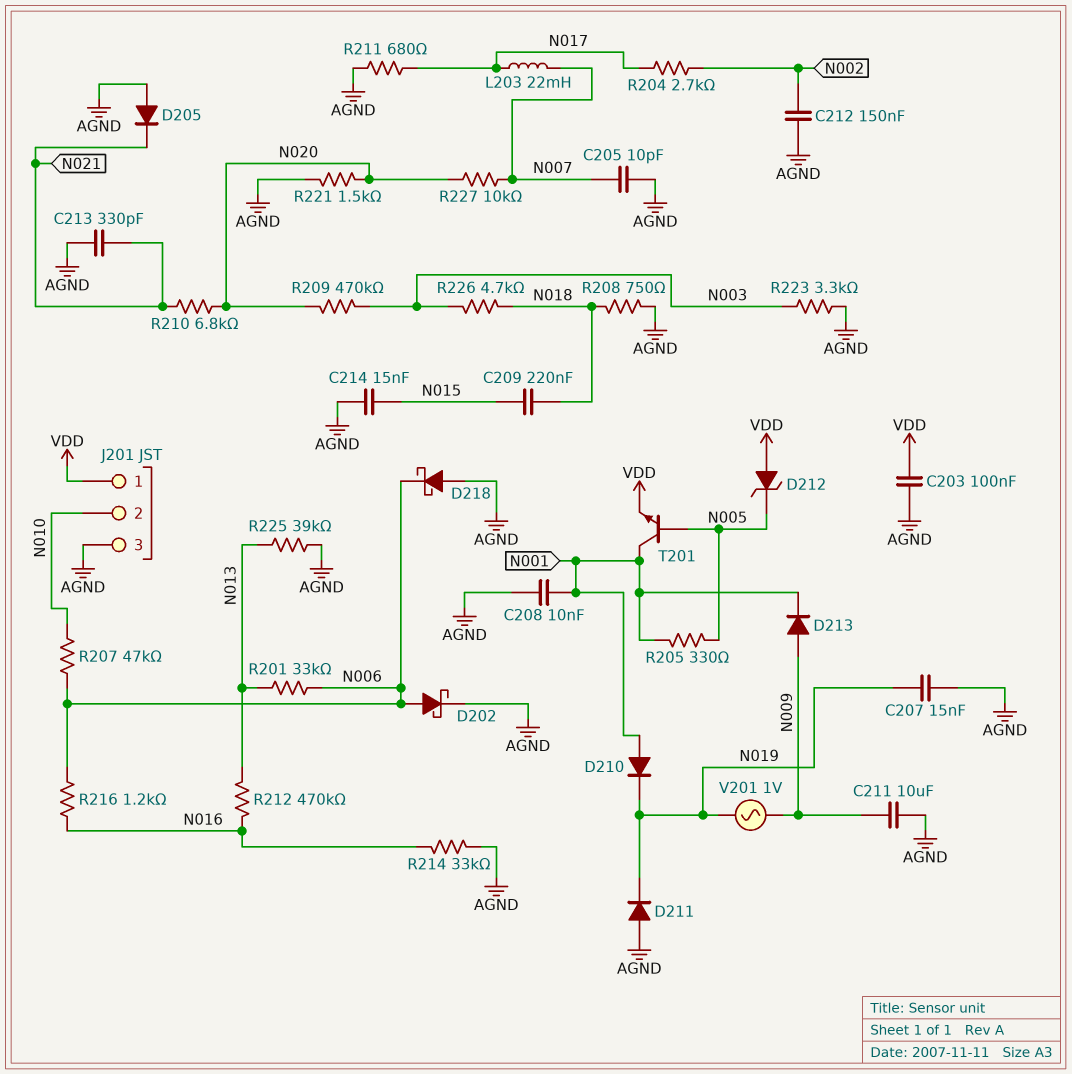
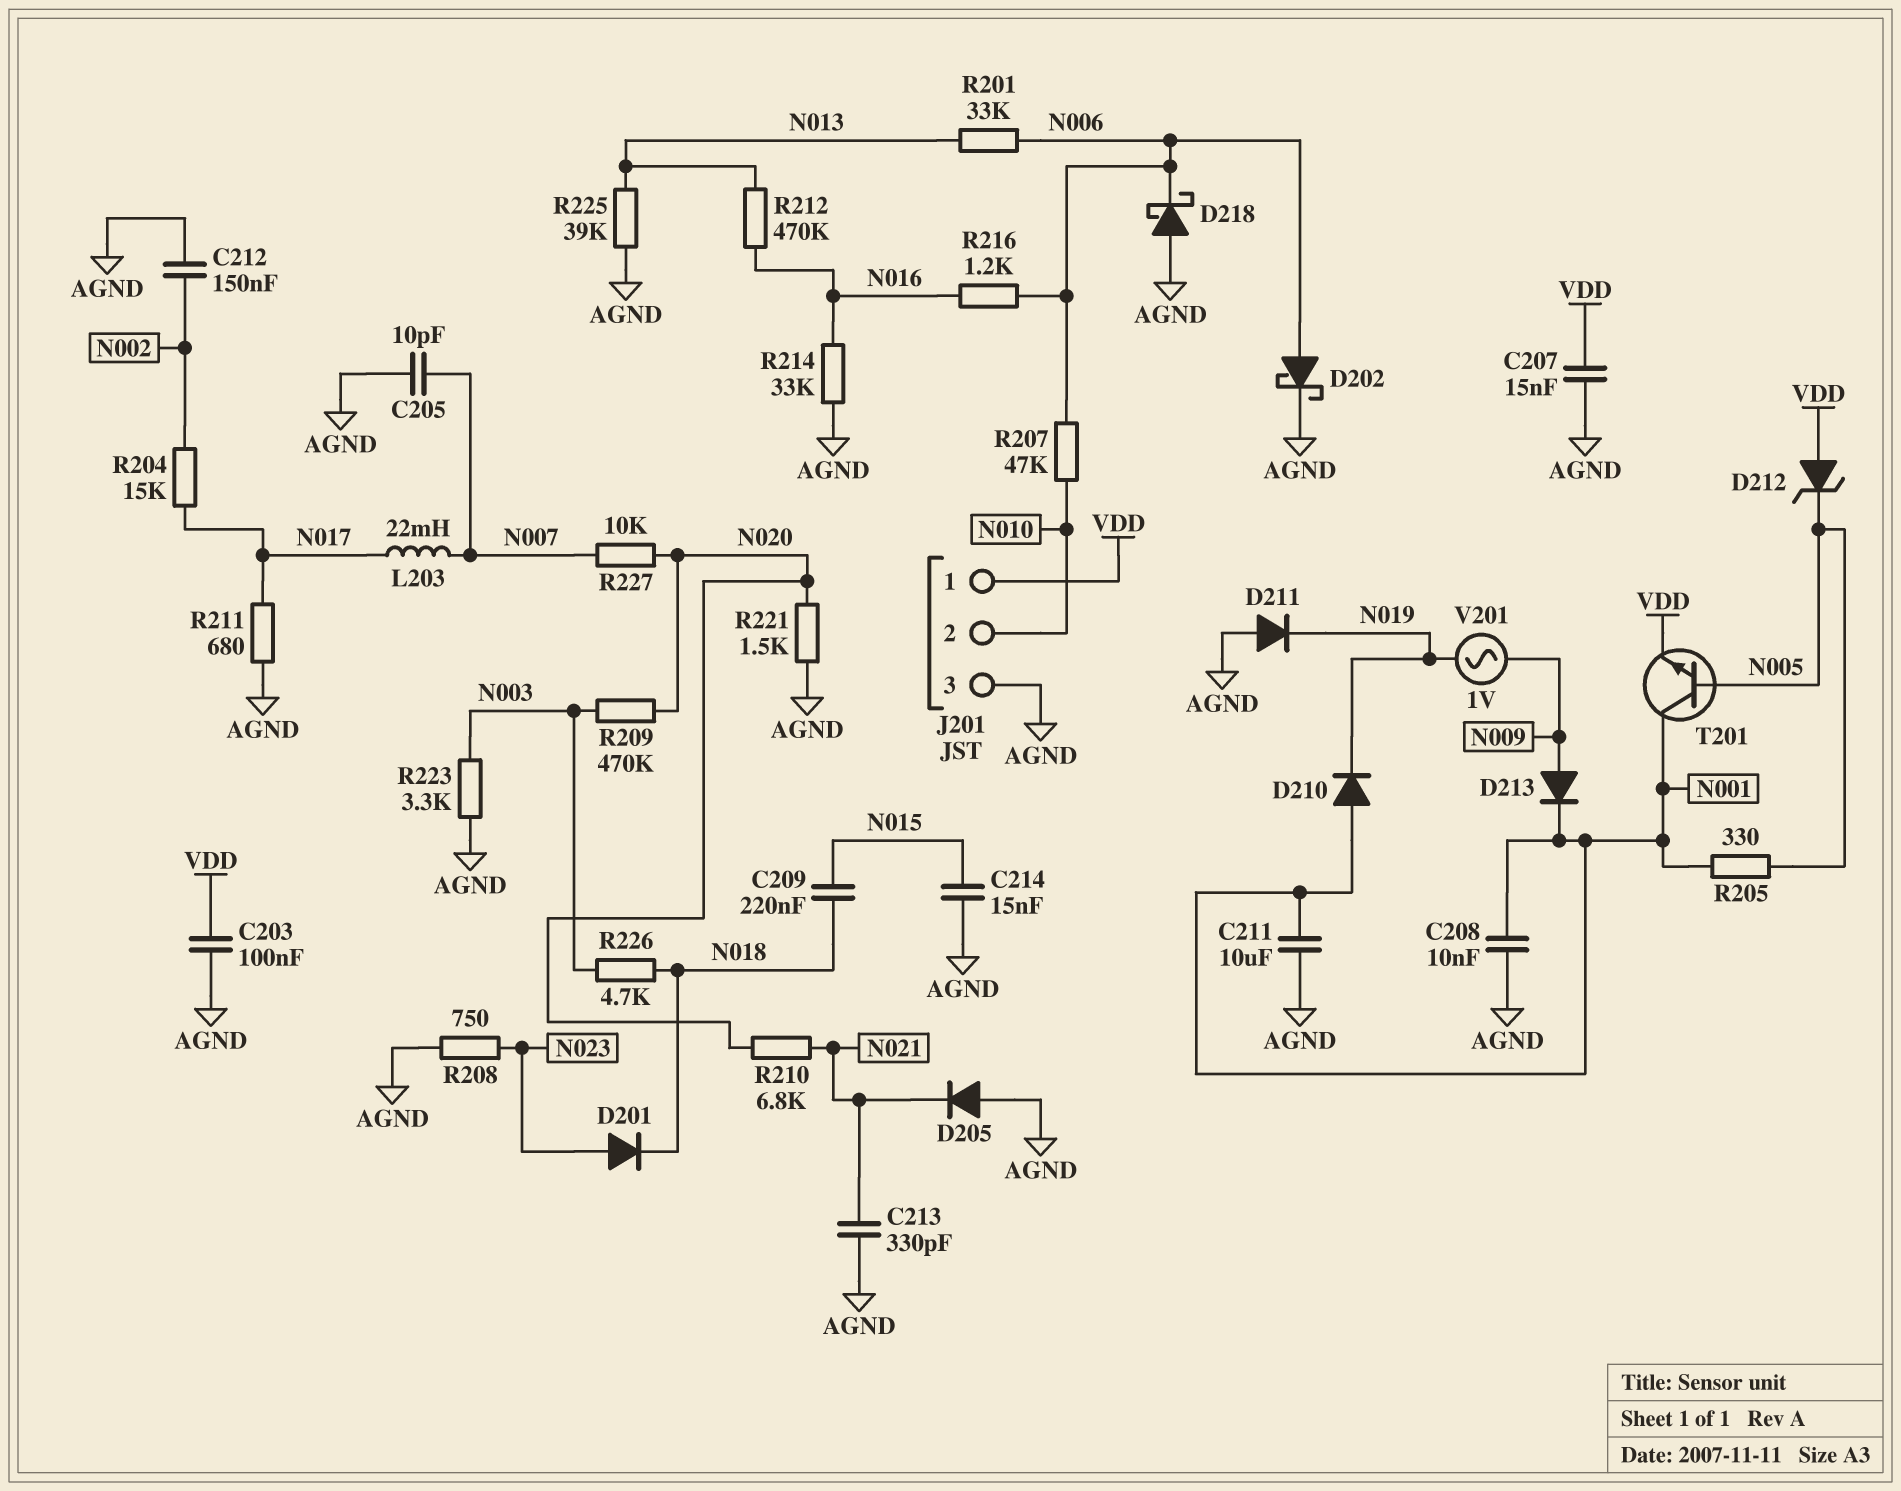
C207: 15nF (AGND, N019) -> 15nF (AGND, VDD)
C211: 10uF (AGND, N009) -> 10uF (AGND, N001)
D201: none -> diode (A N023, K N018)
R204: 2.7k (N002, N017) -> 15k (N002, N017)
R208: 750 (AGND, N018) -> 750 (AGND, N023)

